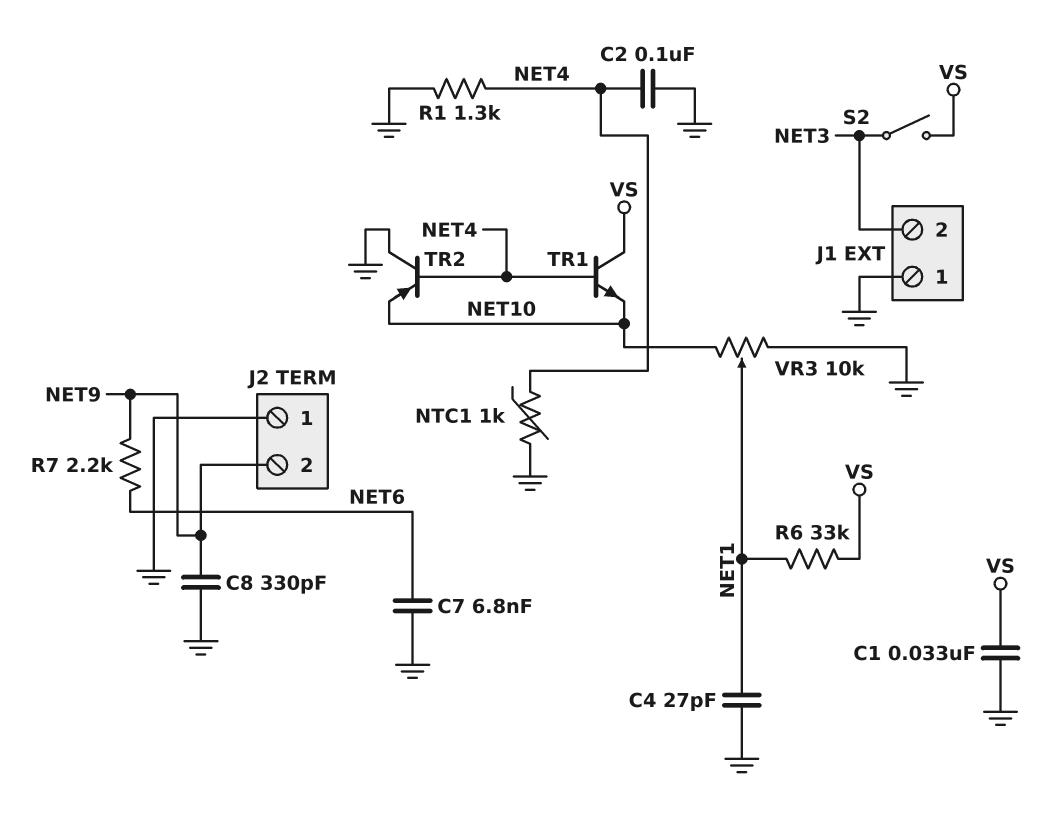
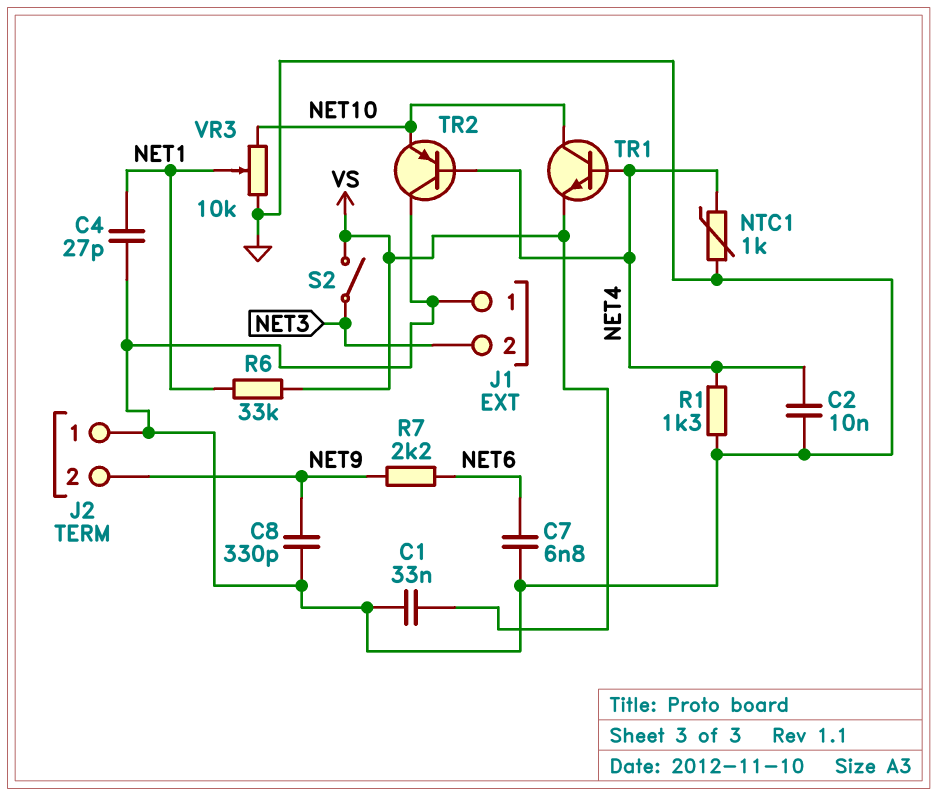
C2: 100nF (GND, NET4) -> 10nF (GND, NET4)
TR1: NPN (B NET4, C VS, E NET10) -> NPN (B NET4, C NET10, E VS)

